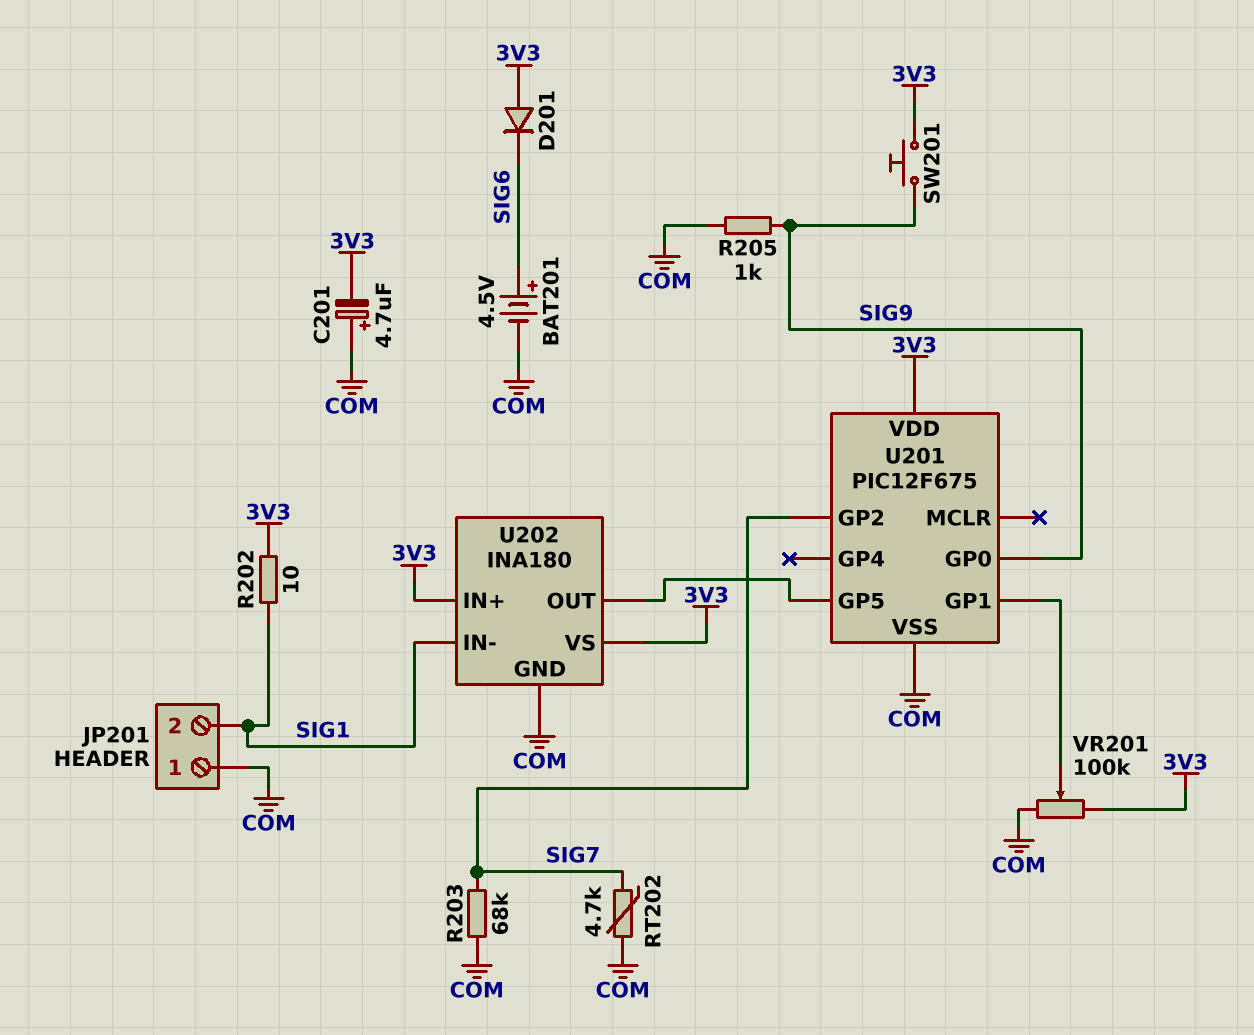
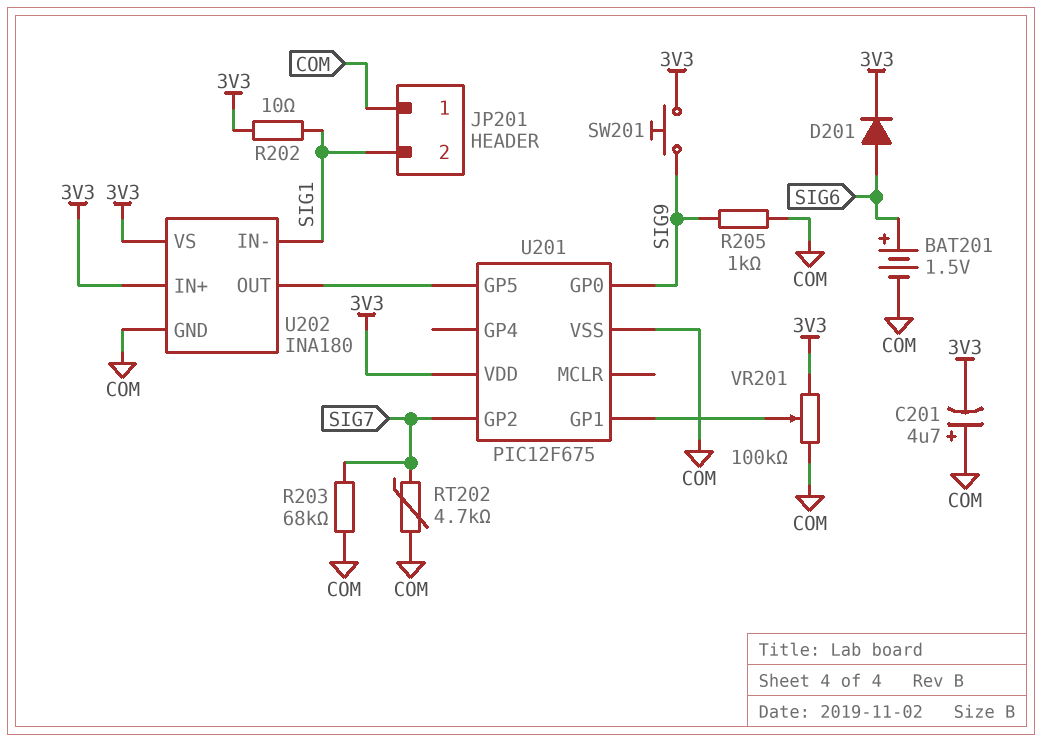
BAT201: 4.5V (plus SIG6, minus COM) -> 1.5V (plus SIG6, minus COM)
D201: diode (A 3V3, K SIG6) -> diode (A SIG6, K 3V3)

